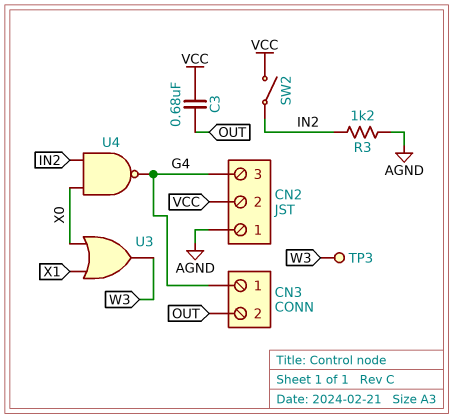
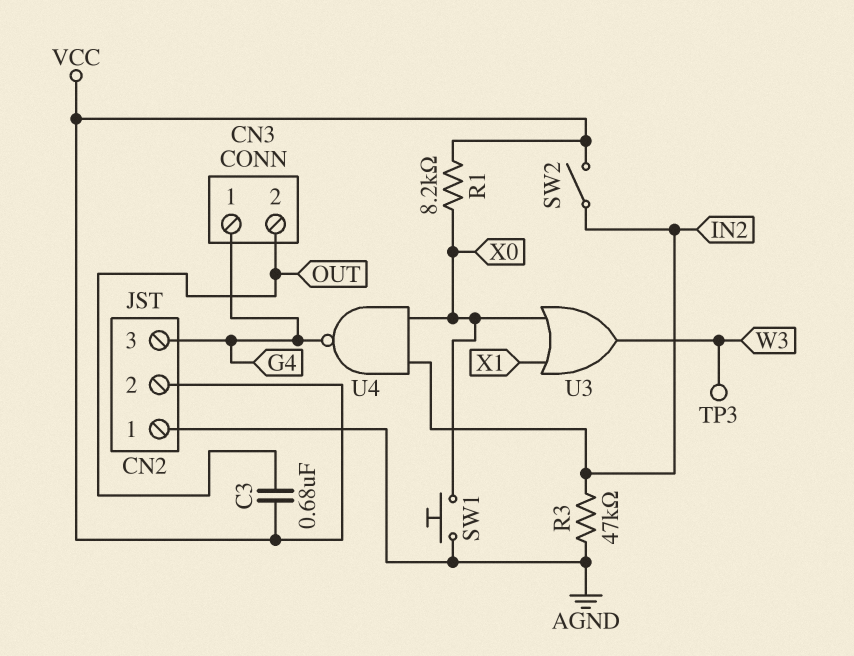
R1: none -> 8.2k (VCC, X0)
R3: 1.2k (AGND, IN2) -> 47k (AGND, IN2)
SW1: none -> button (AGND, X0)

